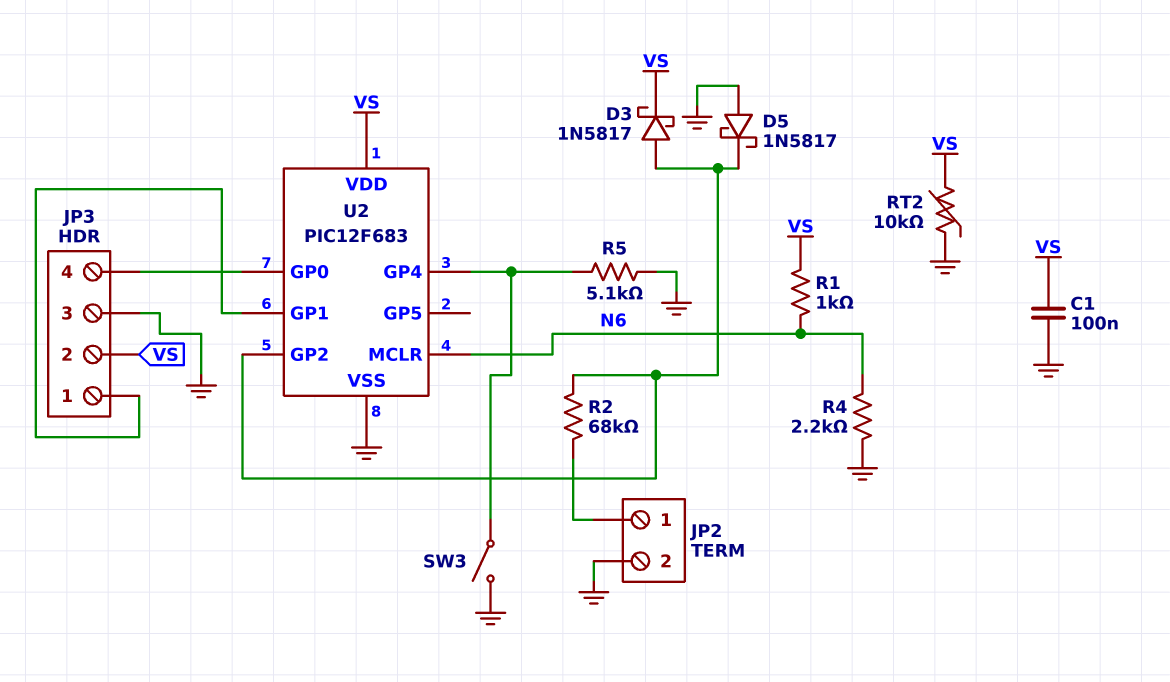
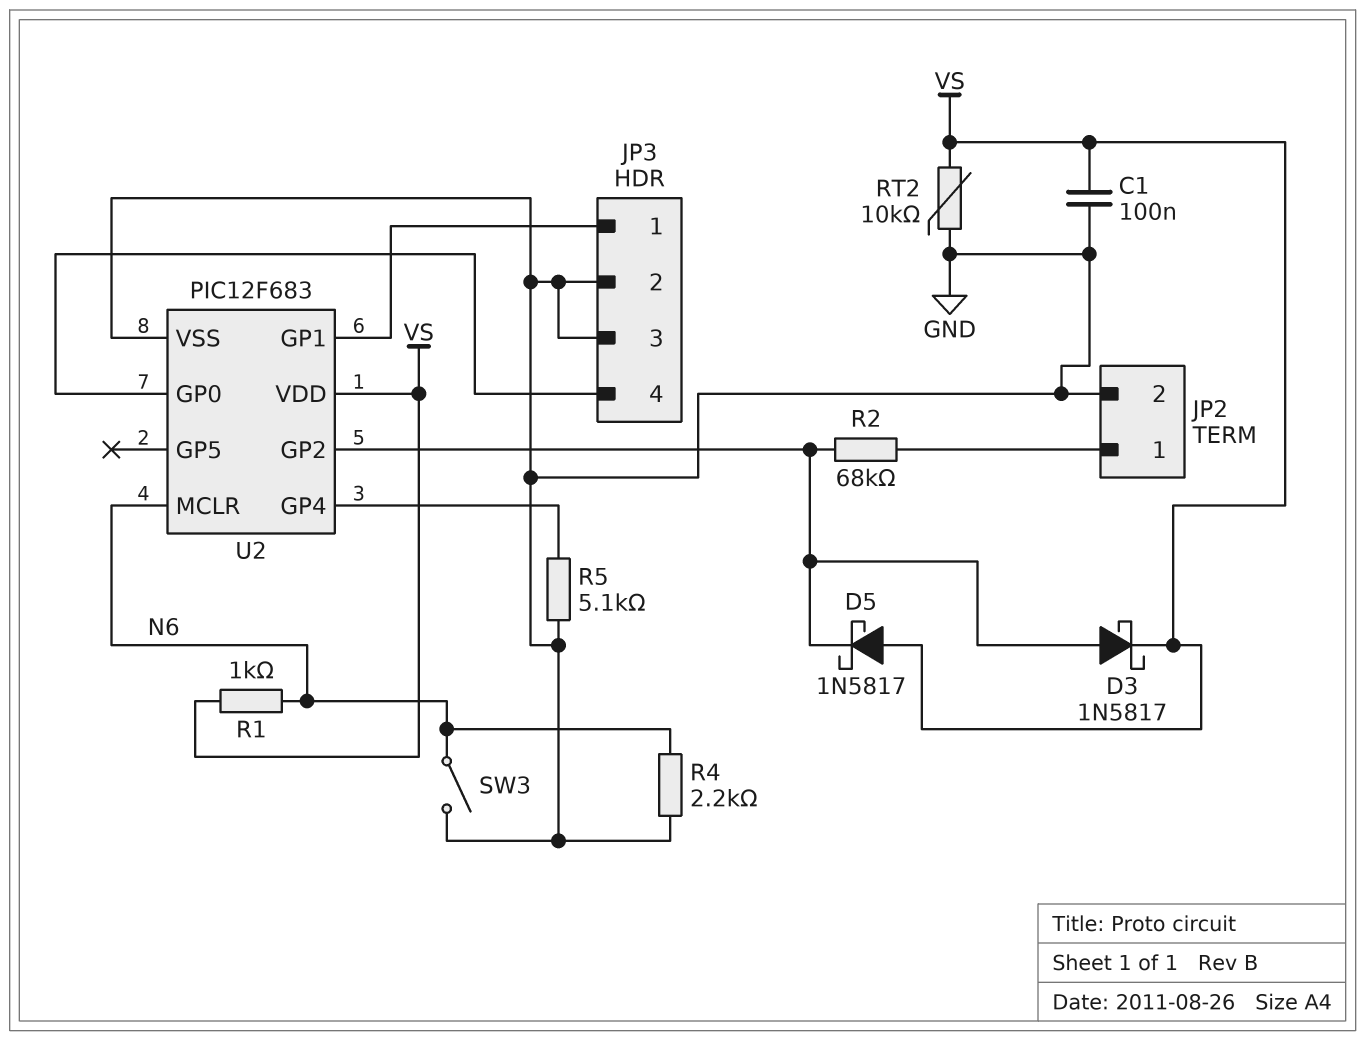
D5: schottky 1N5817 (A GND, K U2/GP2) -> schottky 1N5817 (A VS, K U2/GP2)
JP3 pin 2: VS -> GND
SW3: switch (GND, U2/GP4) -> switch (GND, N6)

